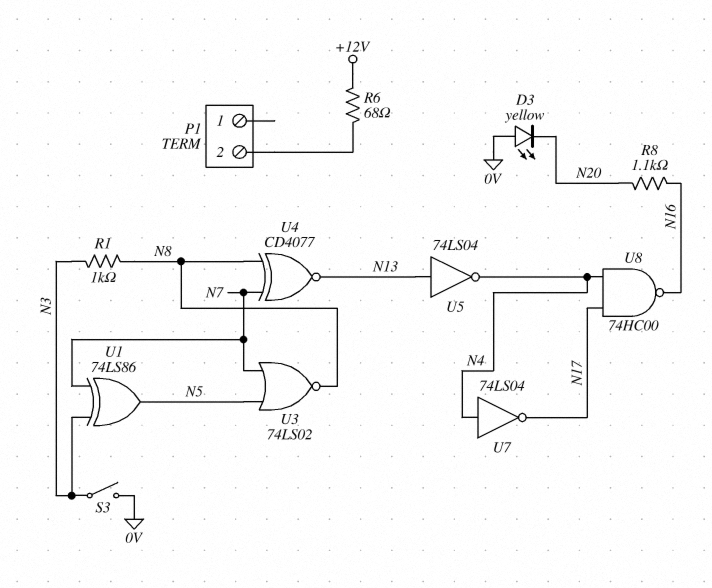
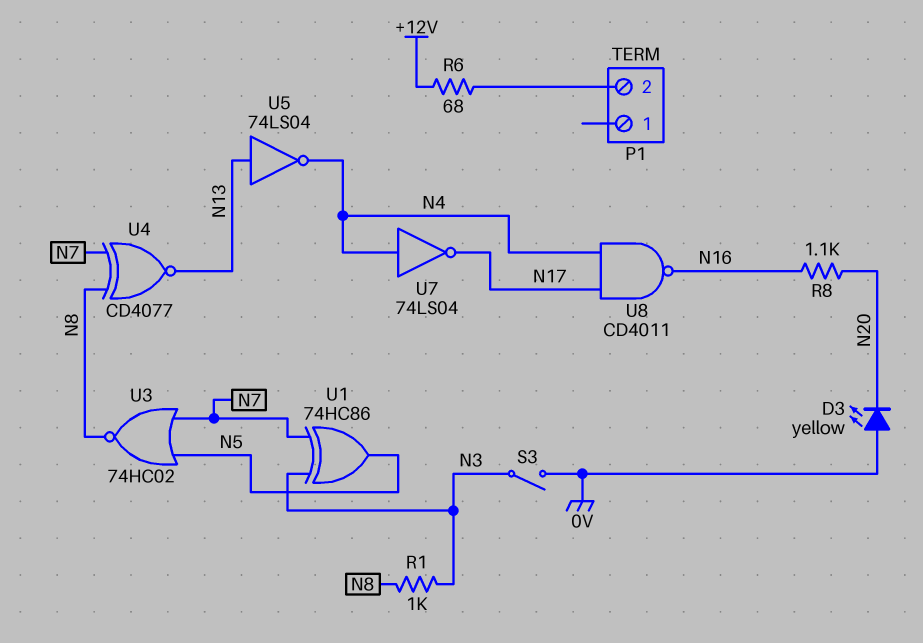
U1: XOR 74LS86 (in N3, in N7, out N5) -> XOR 74HC86 (in N3, in N7, out N5)
U3: NOR 74LS02 (in N5, in N7, out N8) -> NOR 74HC02 (in N5, in N7, out N8)
U8: NAND 74HC00 (in N4, in N17, out N16) -> NAND CD4011 (in N4, in N17, out N16)

